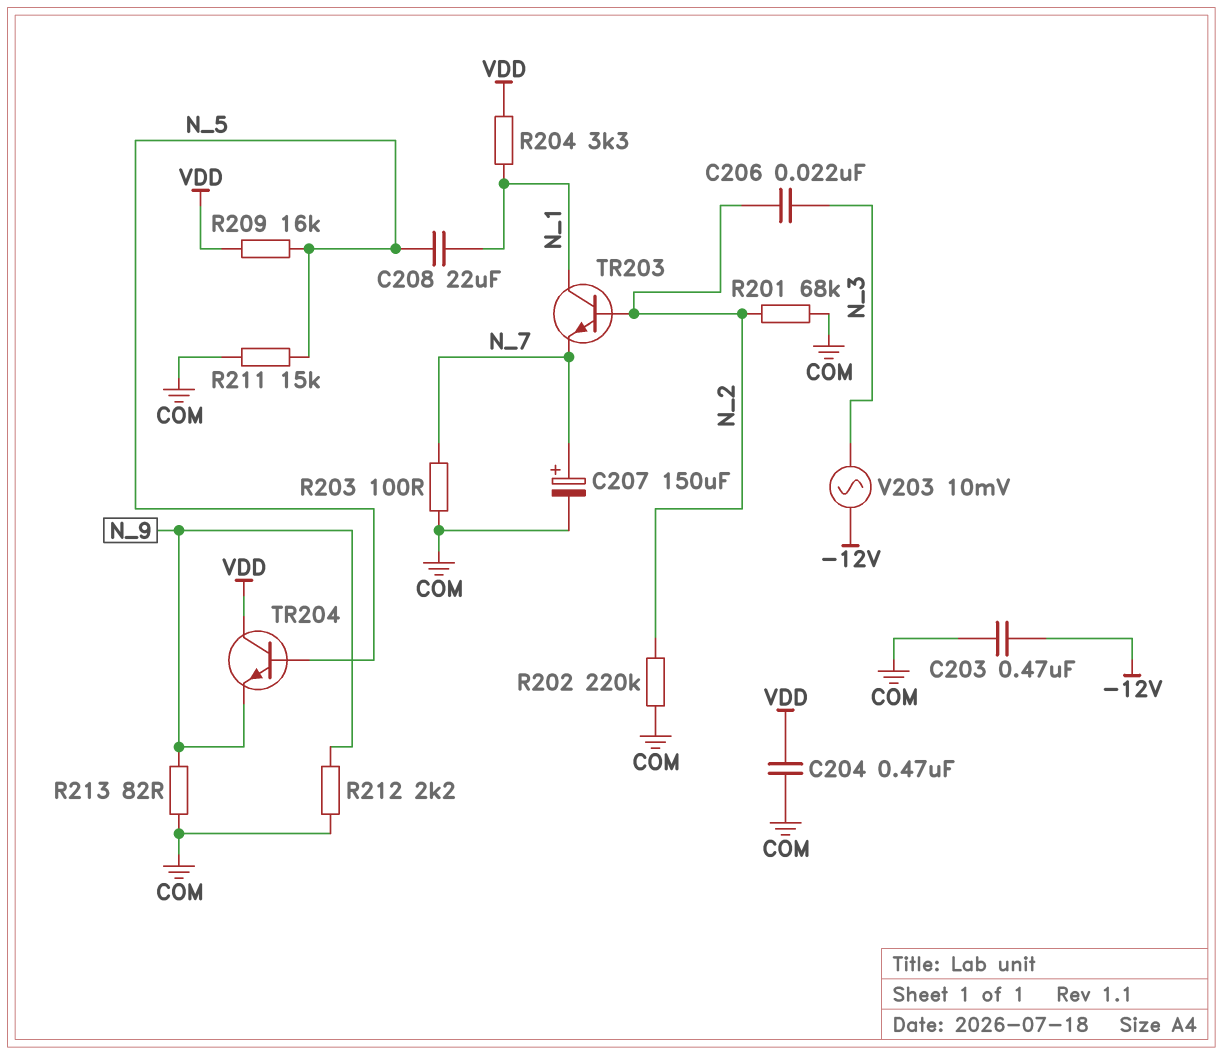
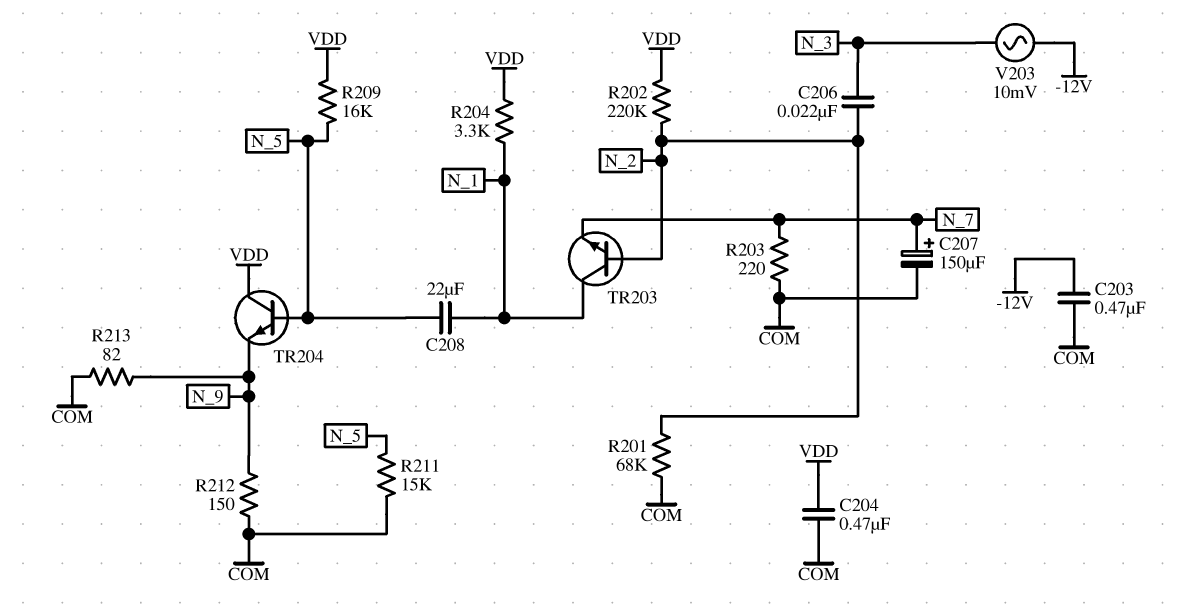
R202: 220k (COM, N_2) -> 220k (N_2, VDD)
R203: 100 (COM, N_7) -> 220 (COM, N_7)
R212: 2.2k (COM, N_9) -> 150 (COM, N_9)

